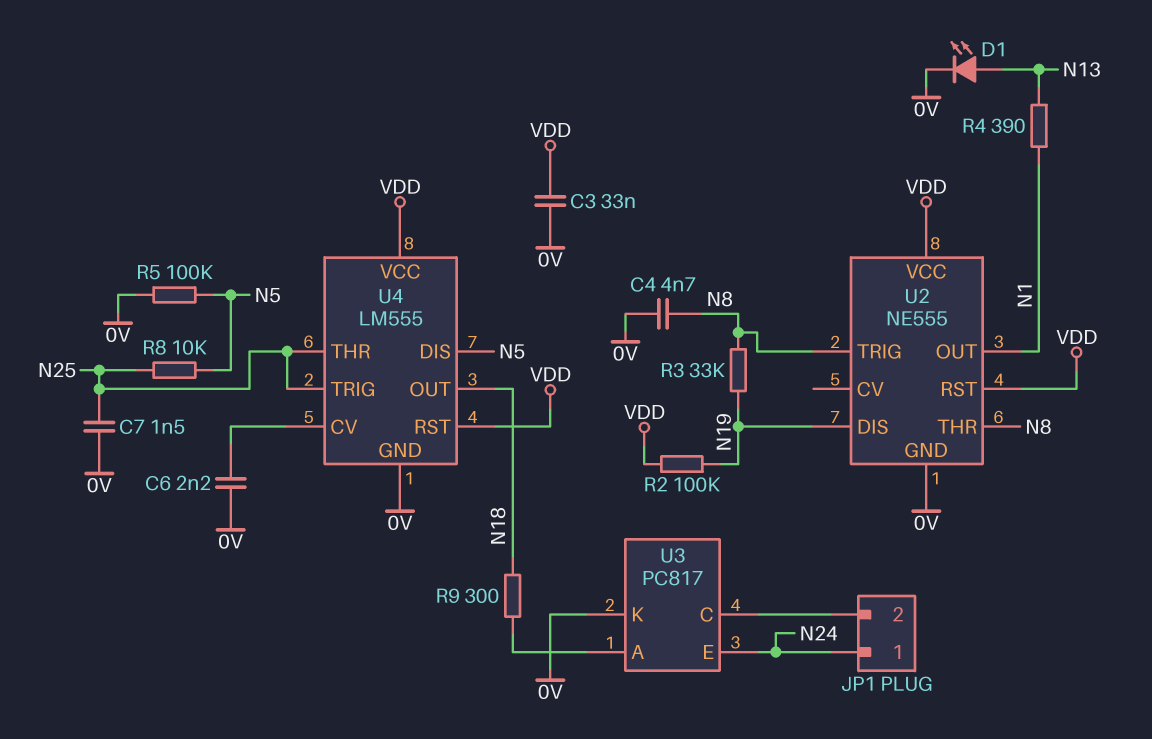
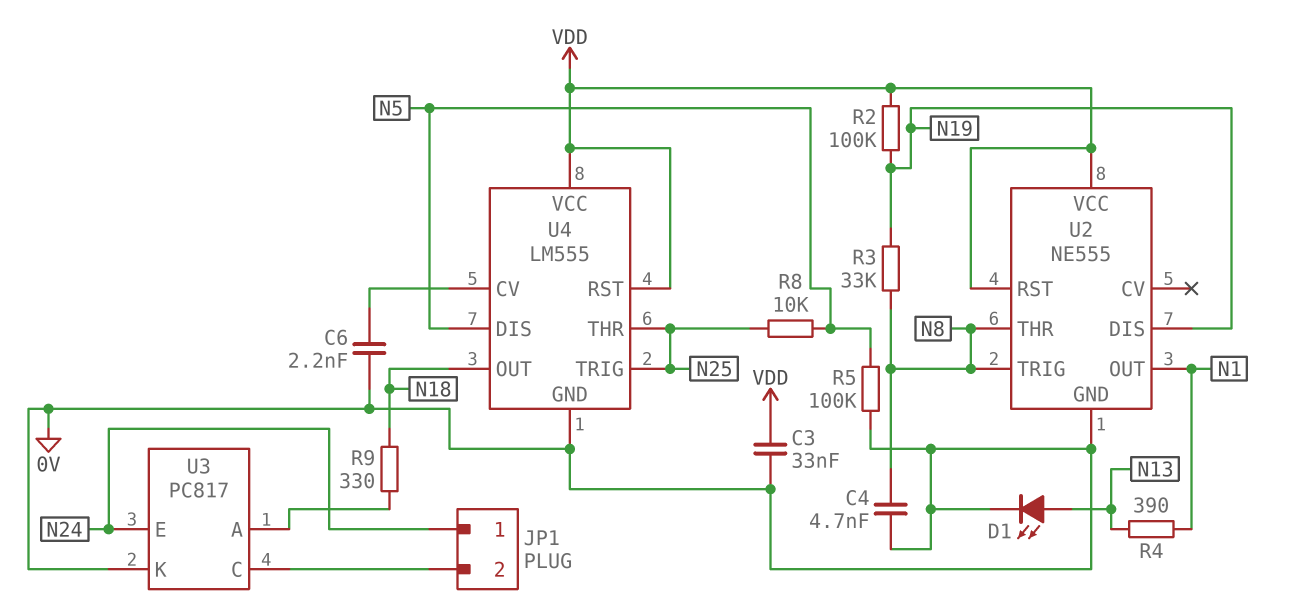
C7: 1.5nF (0V, N25) -> none
R9: 300 (N18, U3/A) -> 330 (N18, U3/A)

